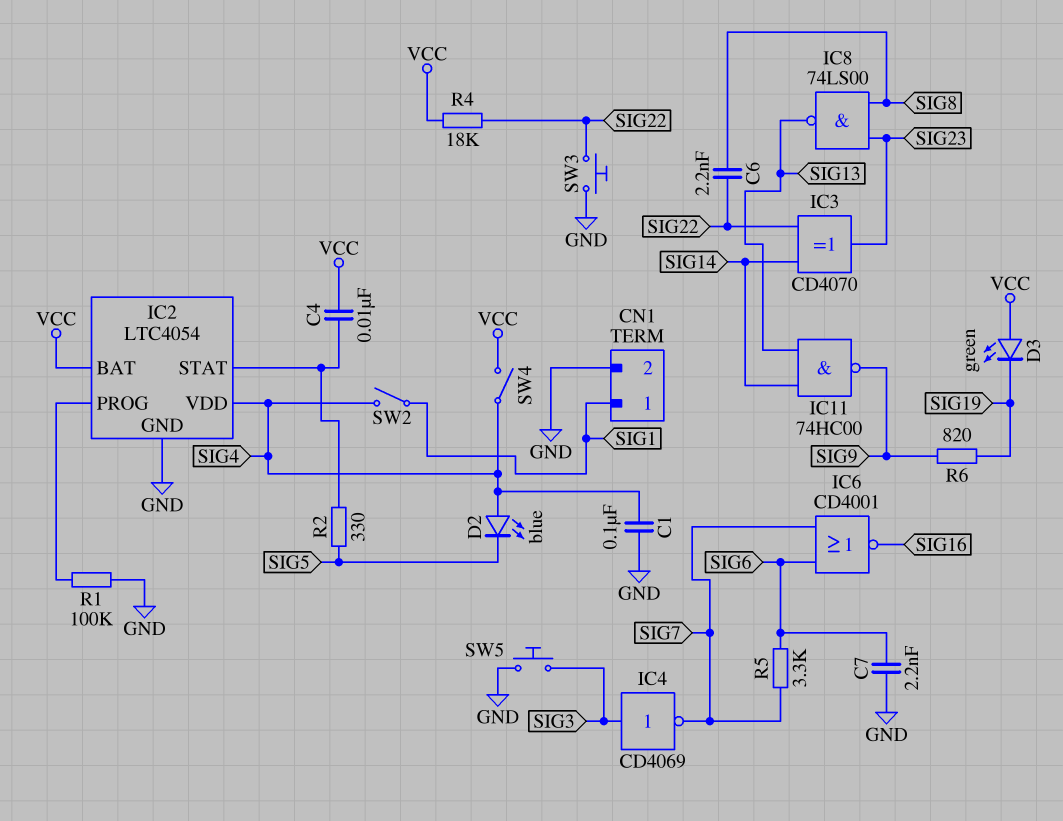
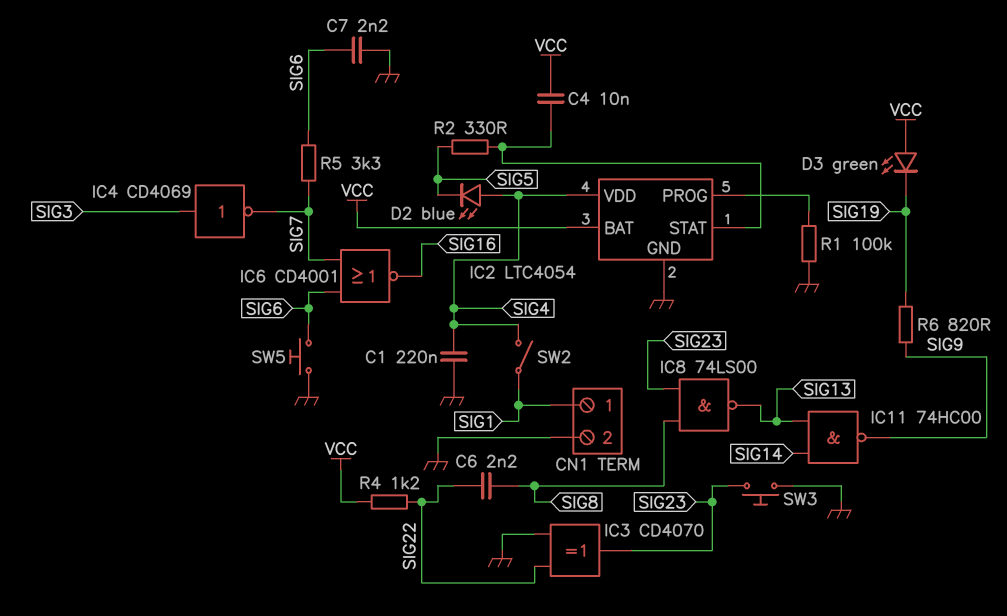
C1: 100nF (GND, SIG4) -> 220nF (GND, SIG4)
IC3: XOR CD4070 (in SIG14, in SIG22, out SIG23) -> XOR CD4070 (in GND, in SIG22, out SIG23)
R4: 18k (SIG22, VCC) -> 1.2k (SIG22, VCC)
SW3: button (GND, SIG22) -> button (GND, SIG23)
SW4: switch (SIG4, VCC) -> none
SW5: button (GND, SIG3) -> button (GND, SIG6)

